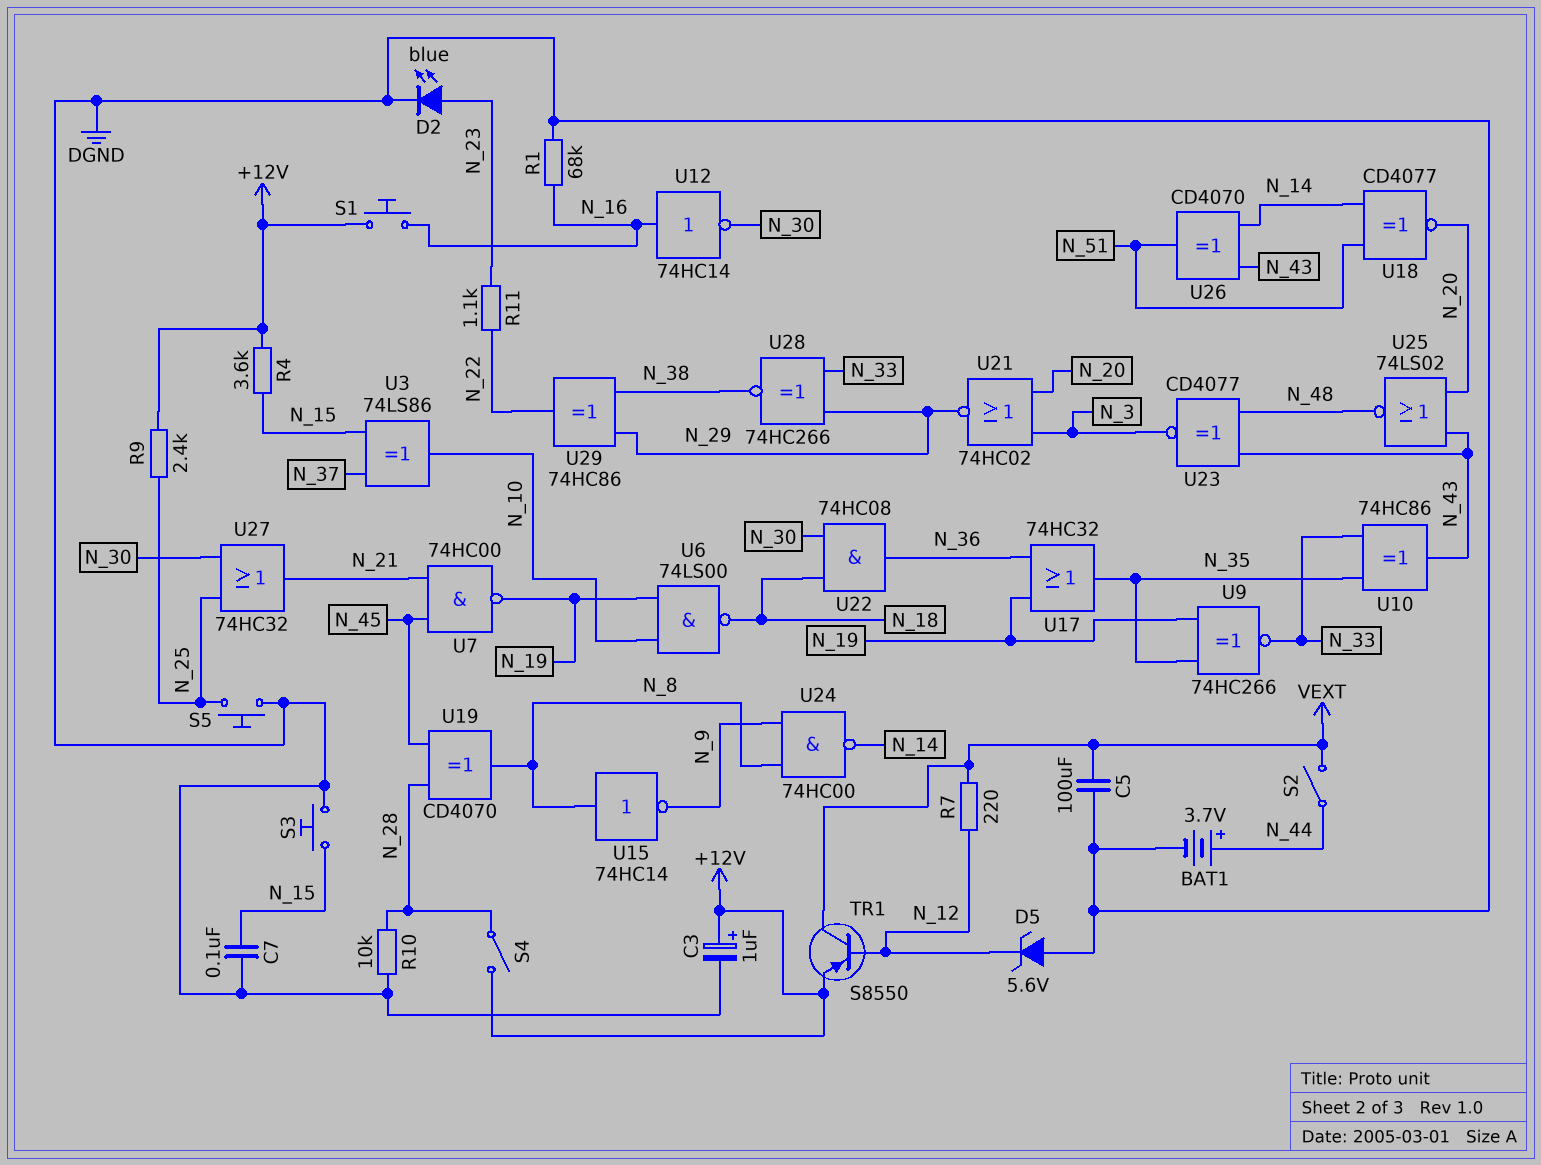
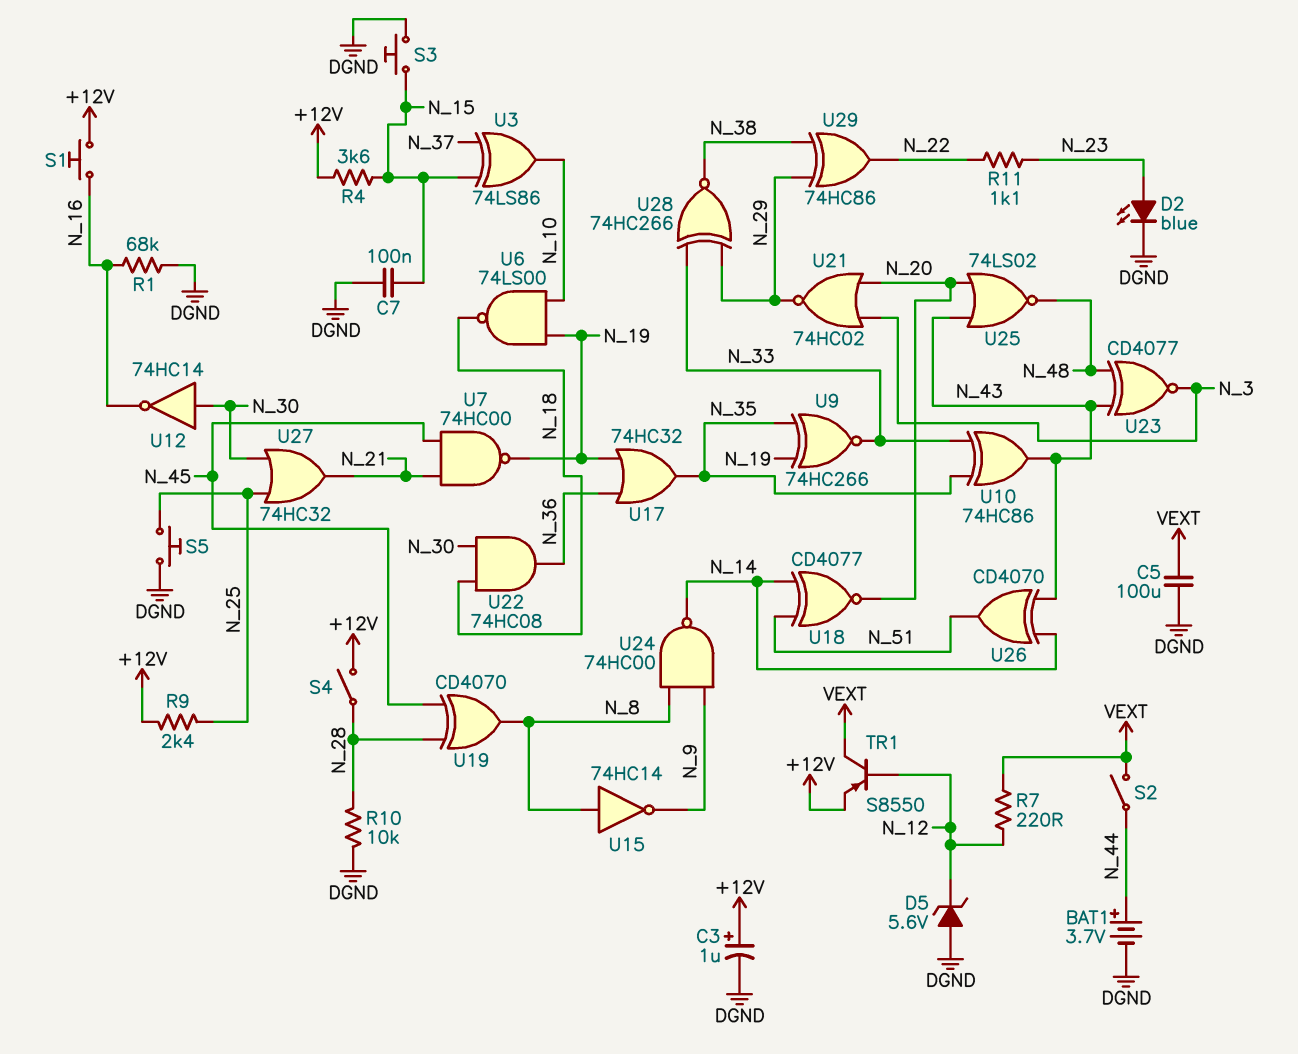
U12: NOT 74HC14 (in N_16, out N_30) -> NOT 74HC14 (in N_30, out N_16)

